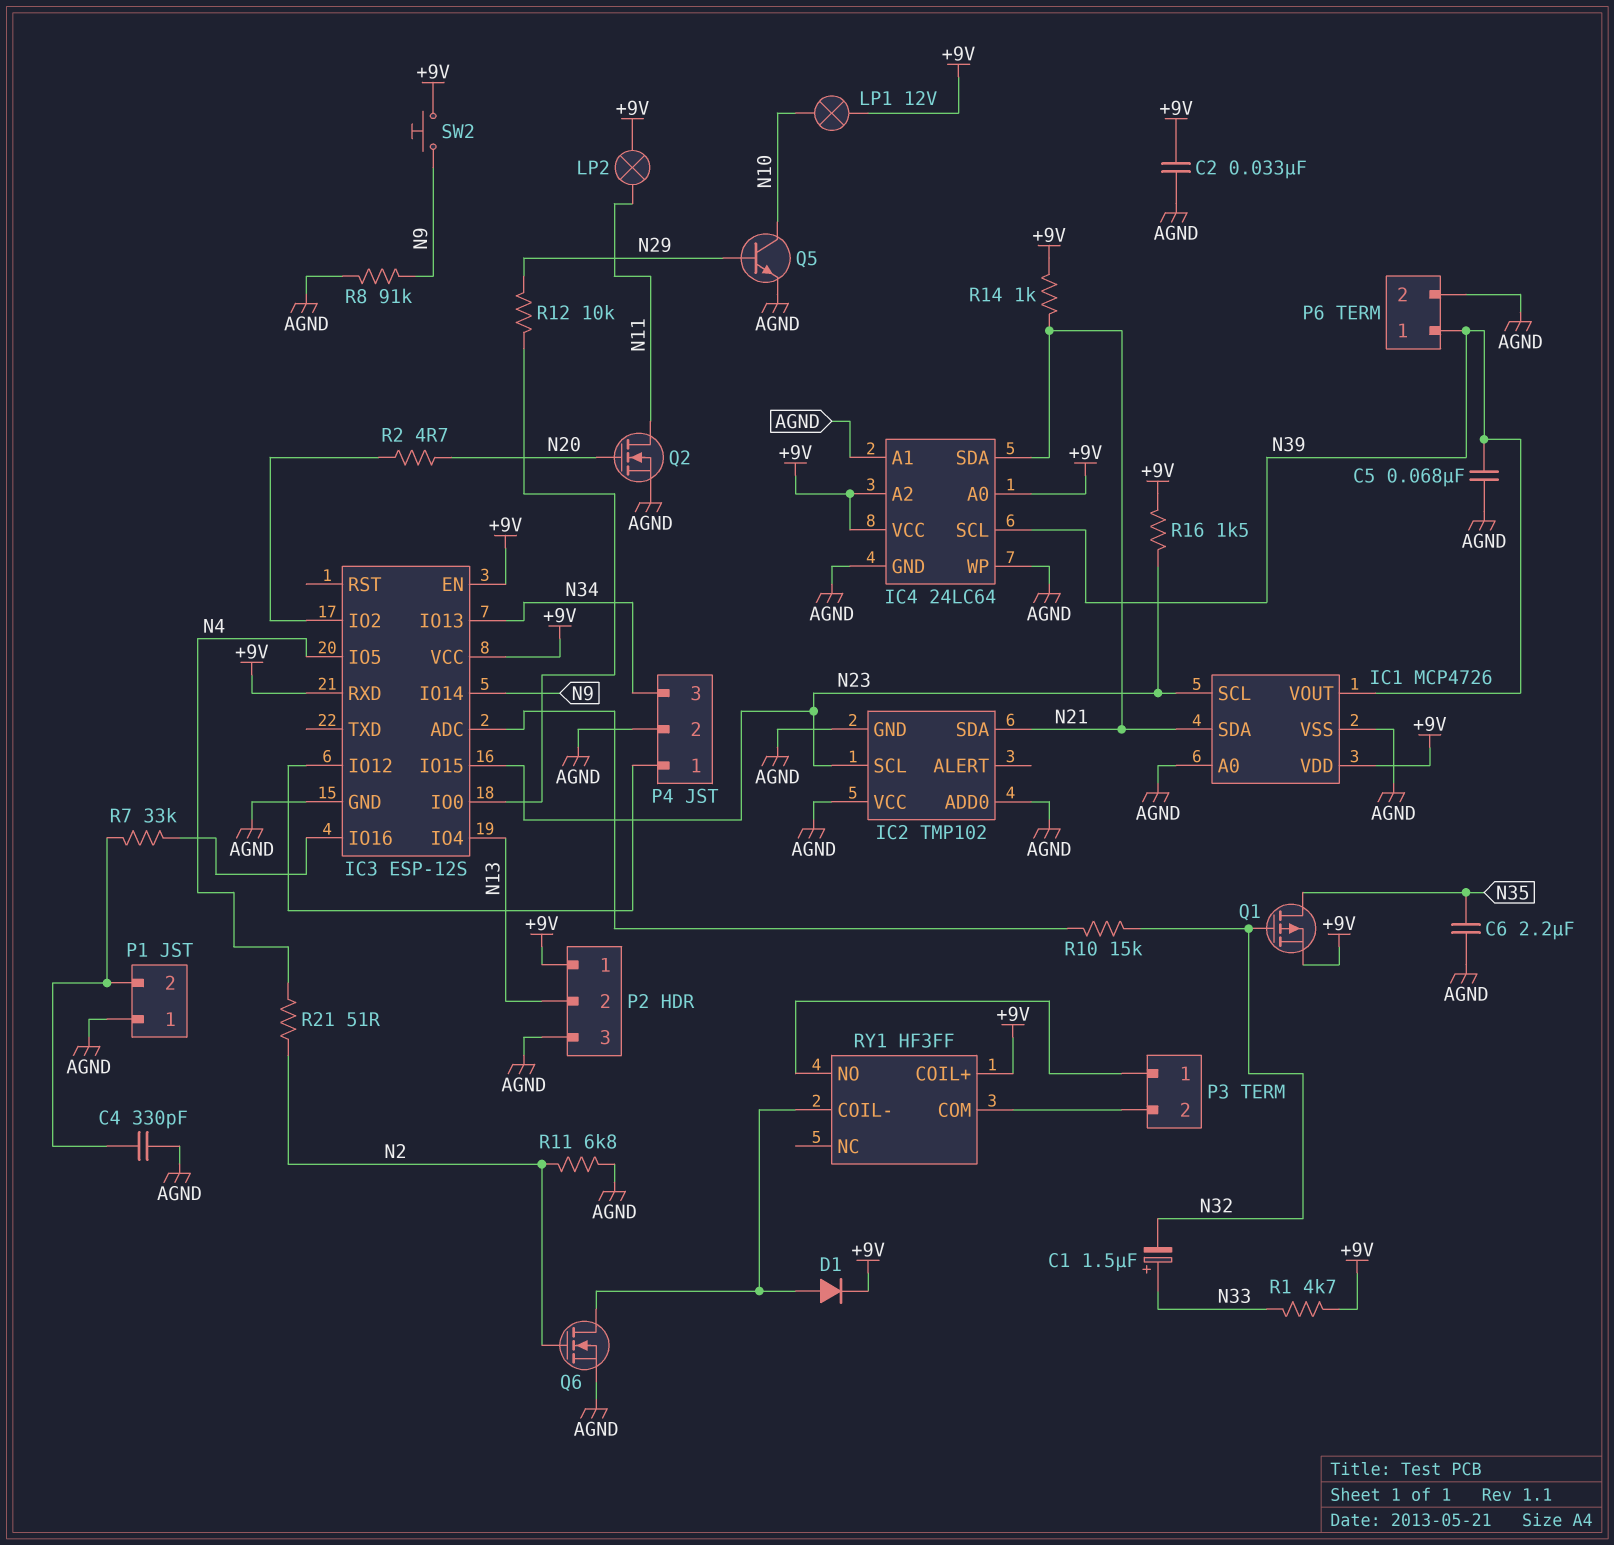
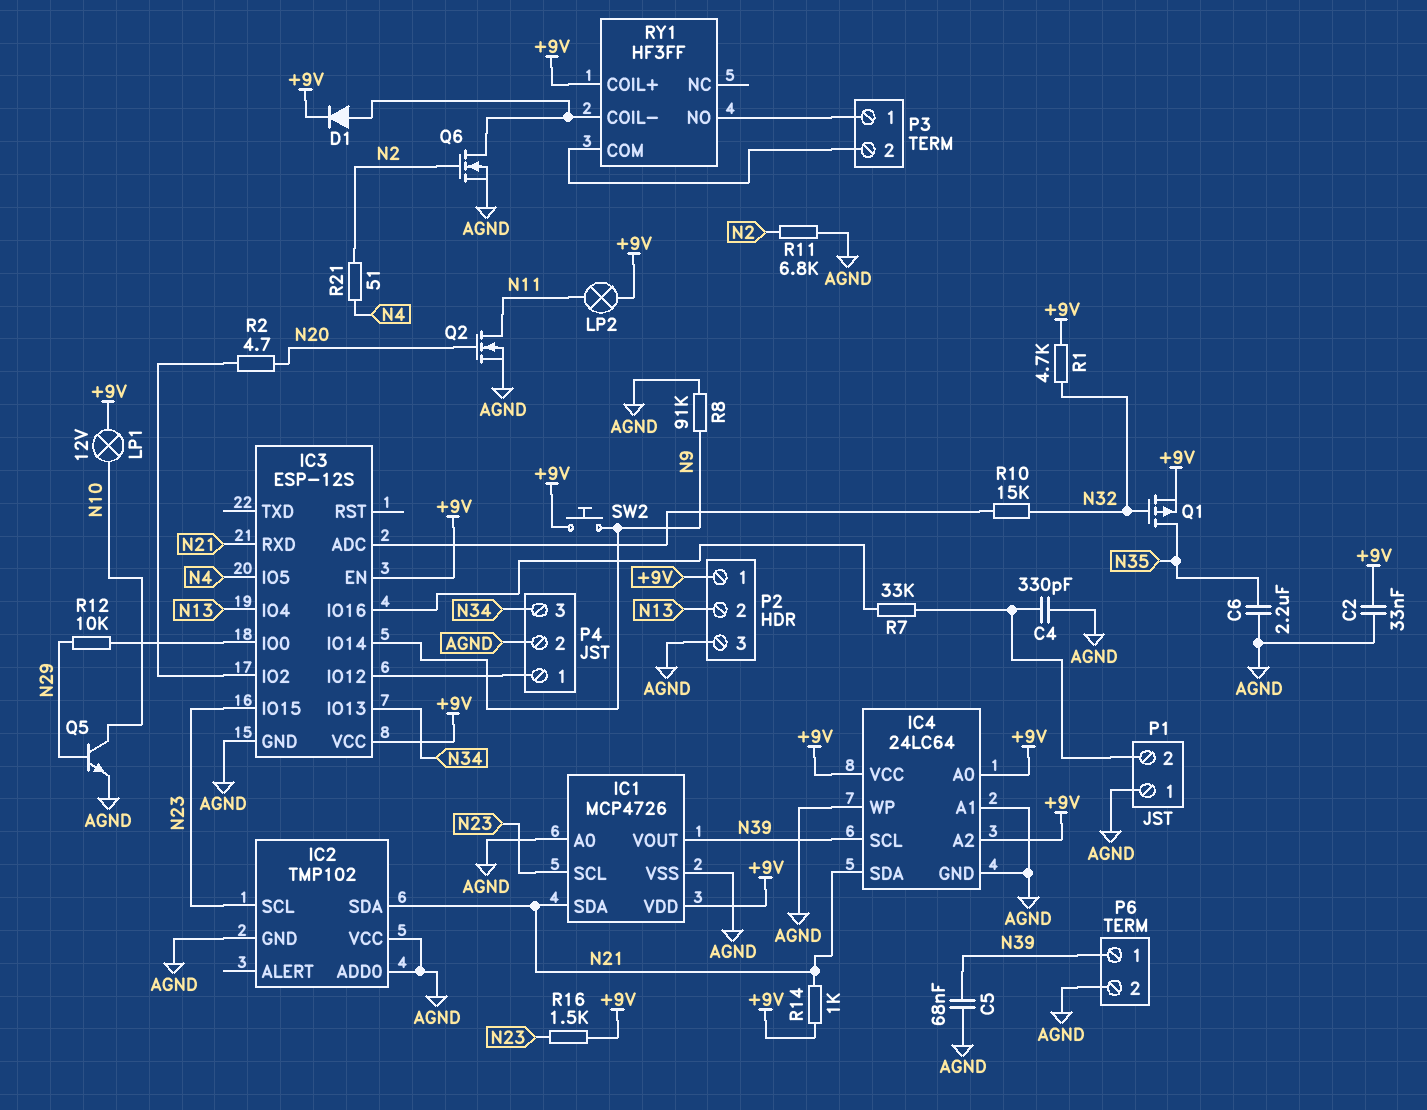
C1: 1.5uF (plus N33, minus N32) -> none
IC3 pin RXD: +9V -> N21
R1: 4.7k (+9V, N33) -> 4.7k (+9V, N32)

